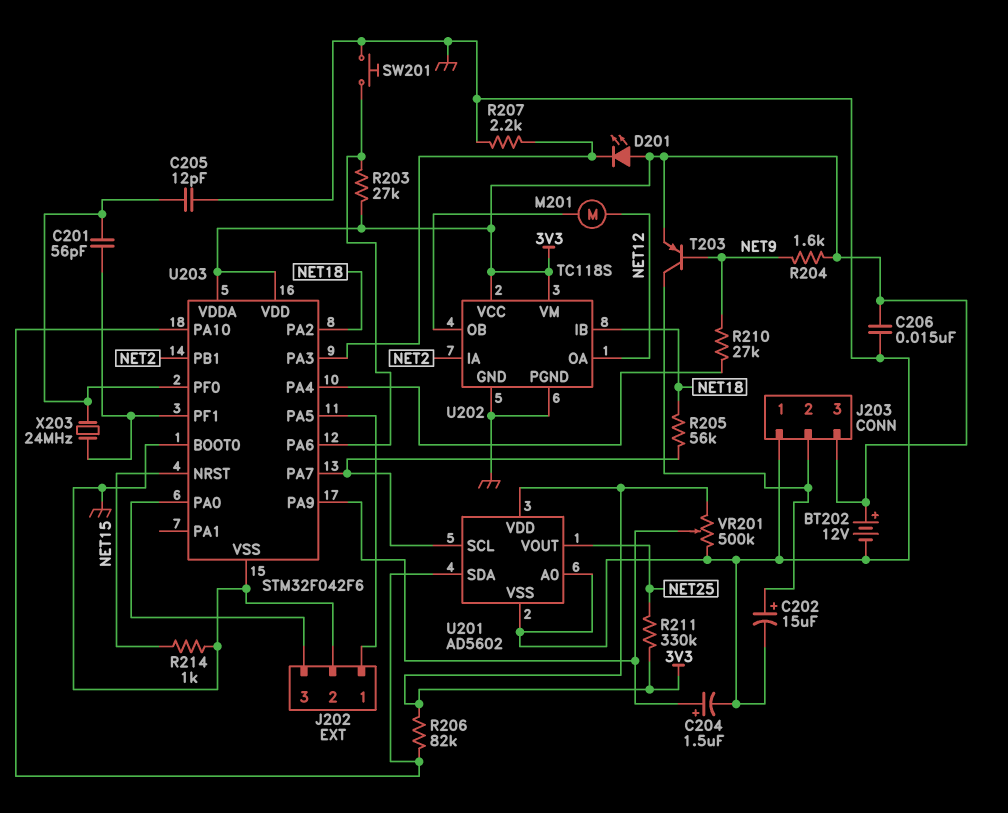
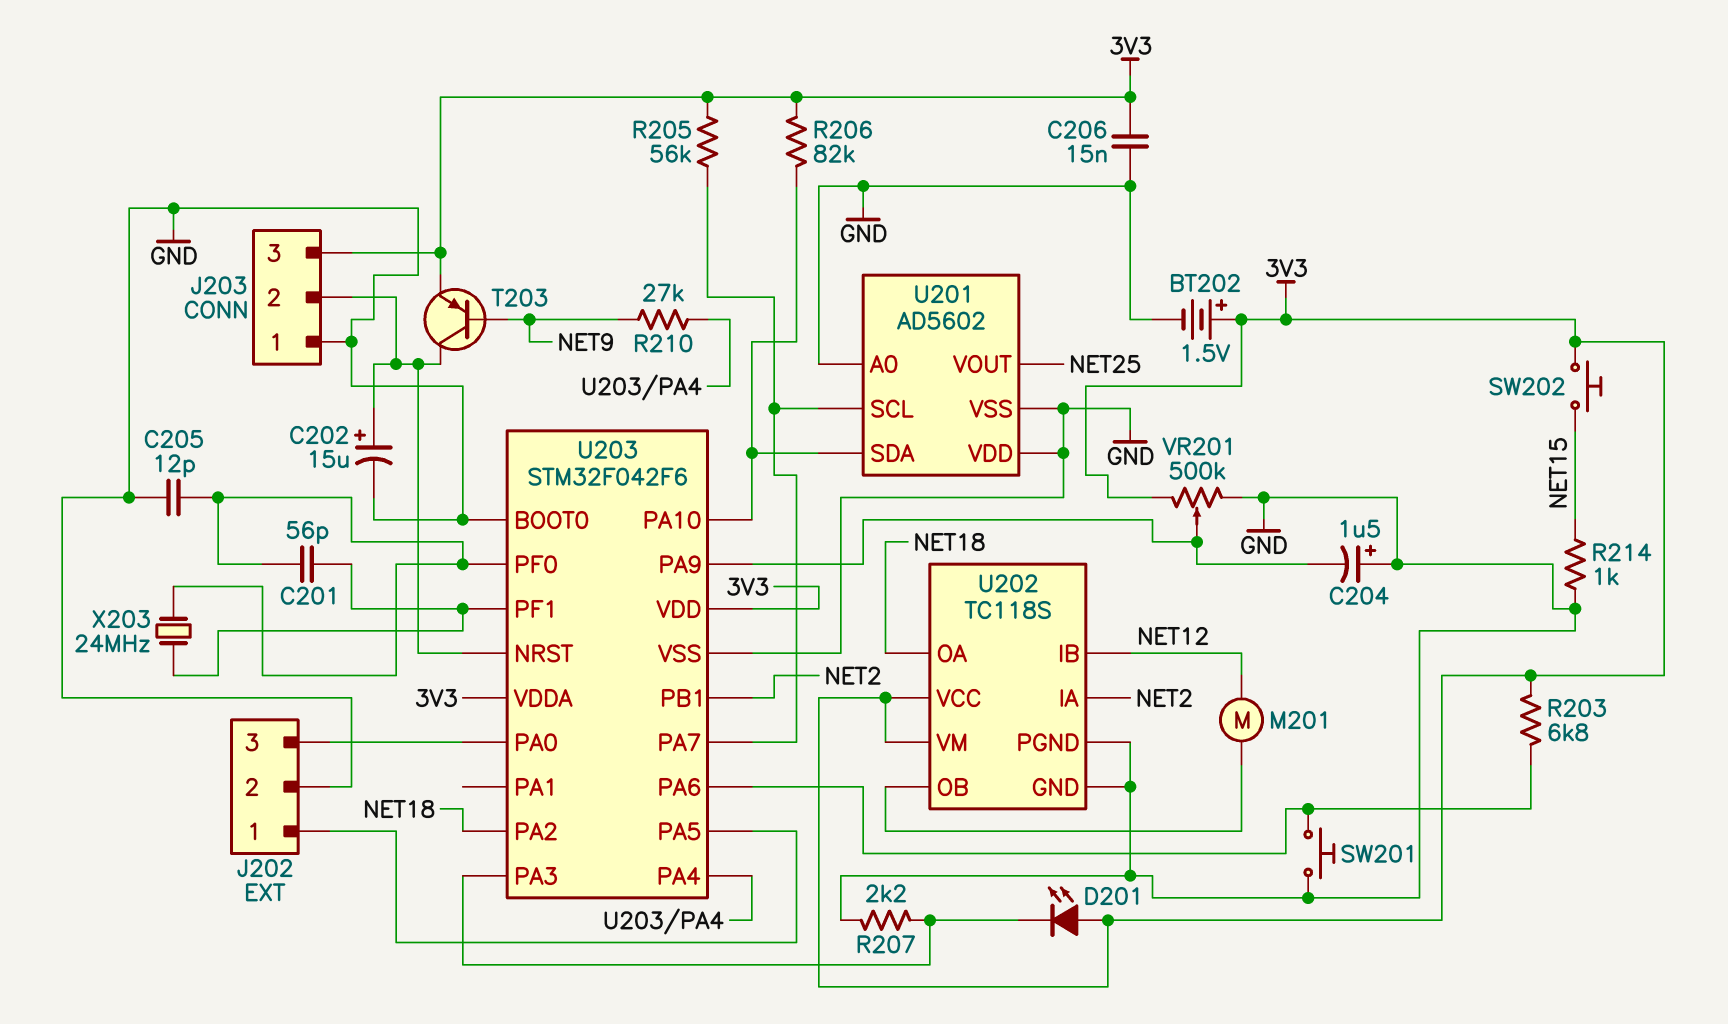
BT202: 12V (plus 3V3, minus GND) -> 1.5V (plus 3V3, minus GND)
C204: 1.5uF (plus U203/PA9, minus GND) -> 1.5uF (plus GND, minus U203/PA9)
R203: 27k (3V3, U203/PA6) -> 6.8k (3V3, U203/PA6)
R204: 1.6k (3V3, NET9) -> none
R205: 56k (NET18, U201/SCL) -> 56k (3V3, U201/SCL)
R211: 330k (3V3, NET25) -> none
SW202: none -> button (3V3, NET15)
U201 pin VDD: 3V3 -> GND
U202 pin IB: NET18 -> NET12
U202 pin OA: NET12 -> NET18
U203 pin NRST: NET15 -> J203/2

